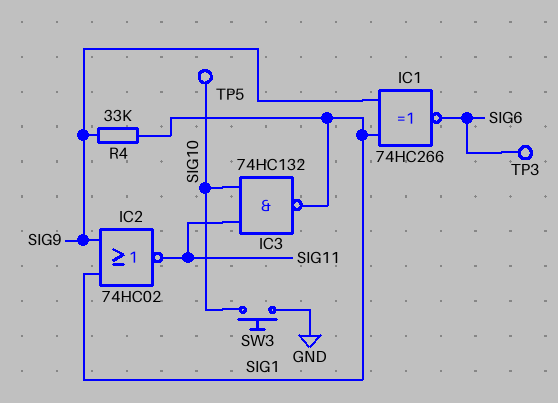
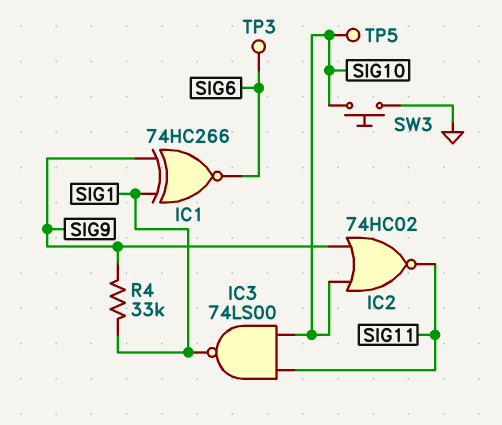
IC2: NOR 74HC02 (in SIG1, in SIG9, out SIG11) -> NOR 74HC02 (in SIG9, in SIG10, out SIG11)
IC3: NAND 74HC132 (in SIG10, in SIG11, out SIG1) -> NAND 74LS00 (in SIG10, in SIG11, out SIG1)

